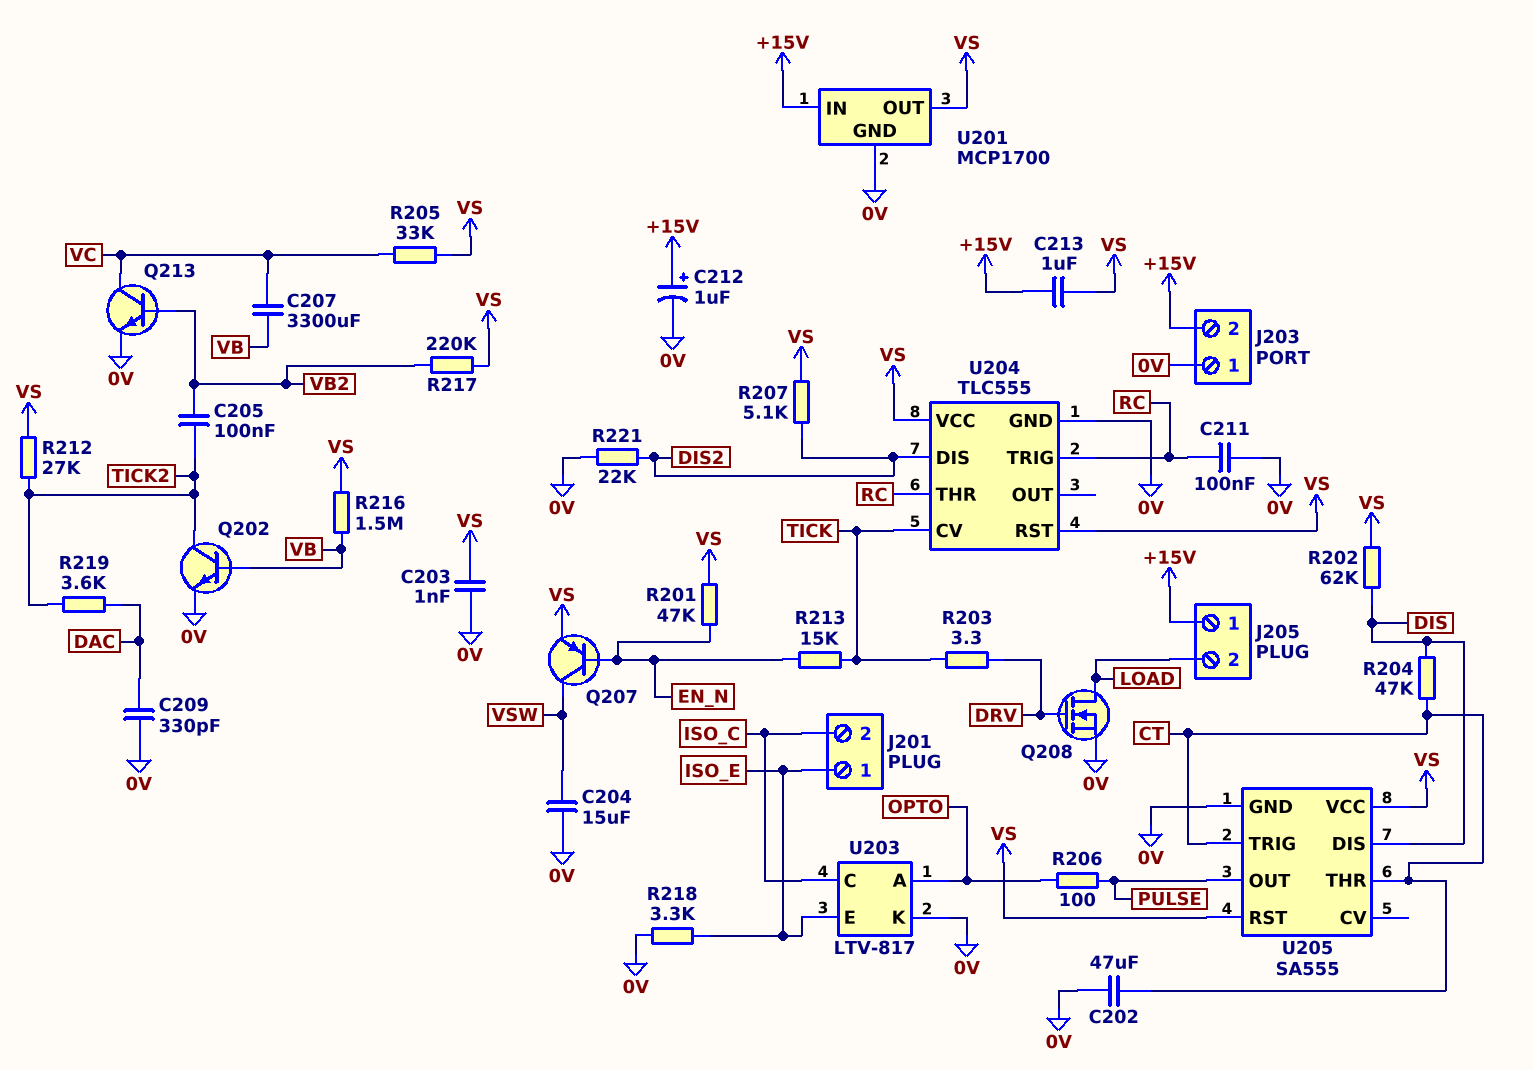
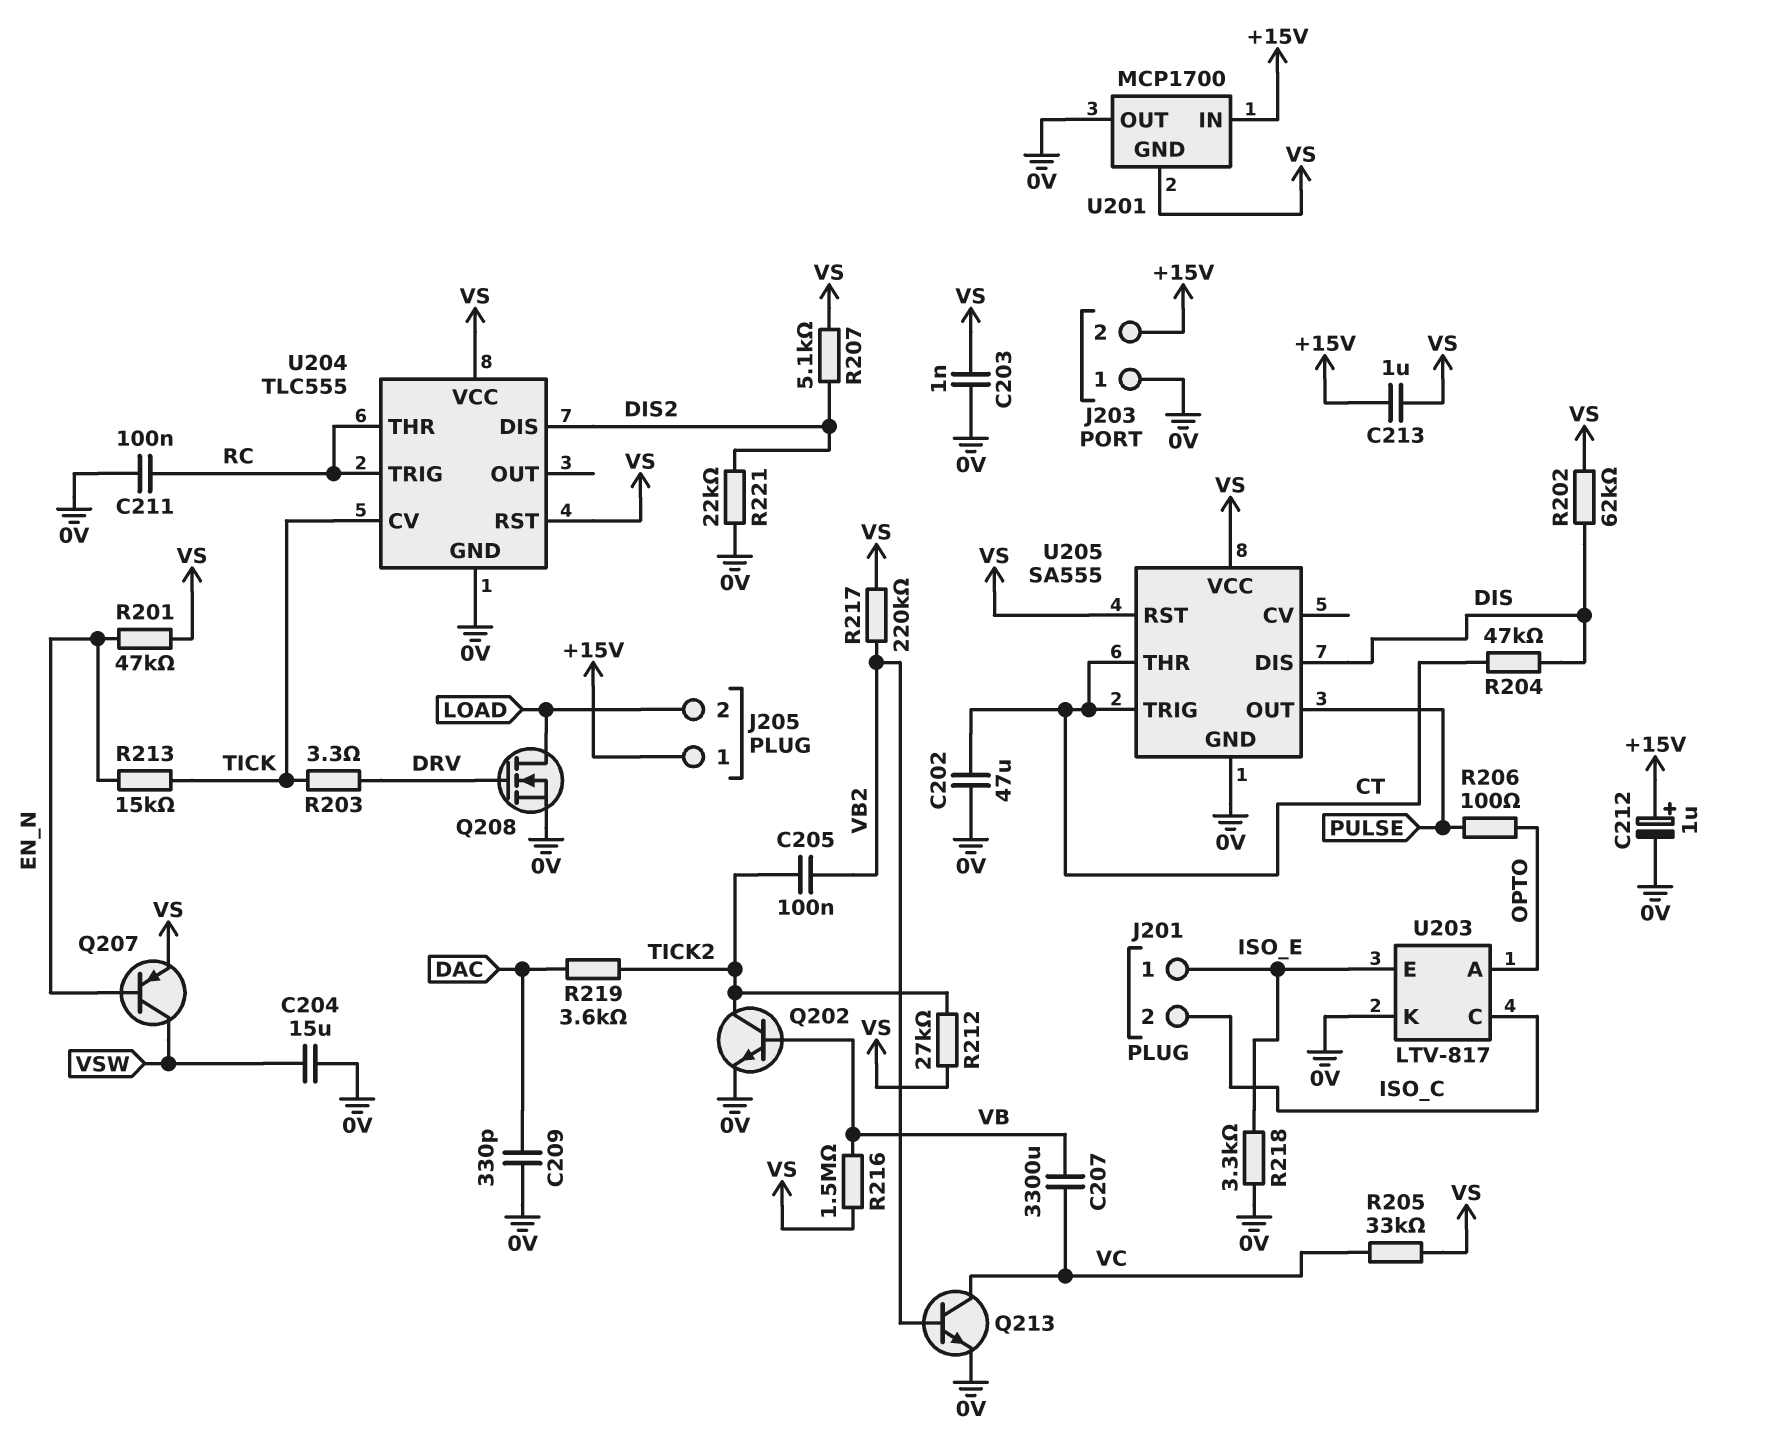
U201 pin GND: 0V -> VS
U201 pin OUT: VS -> 0V

